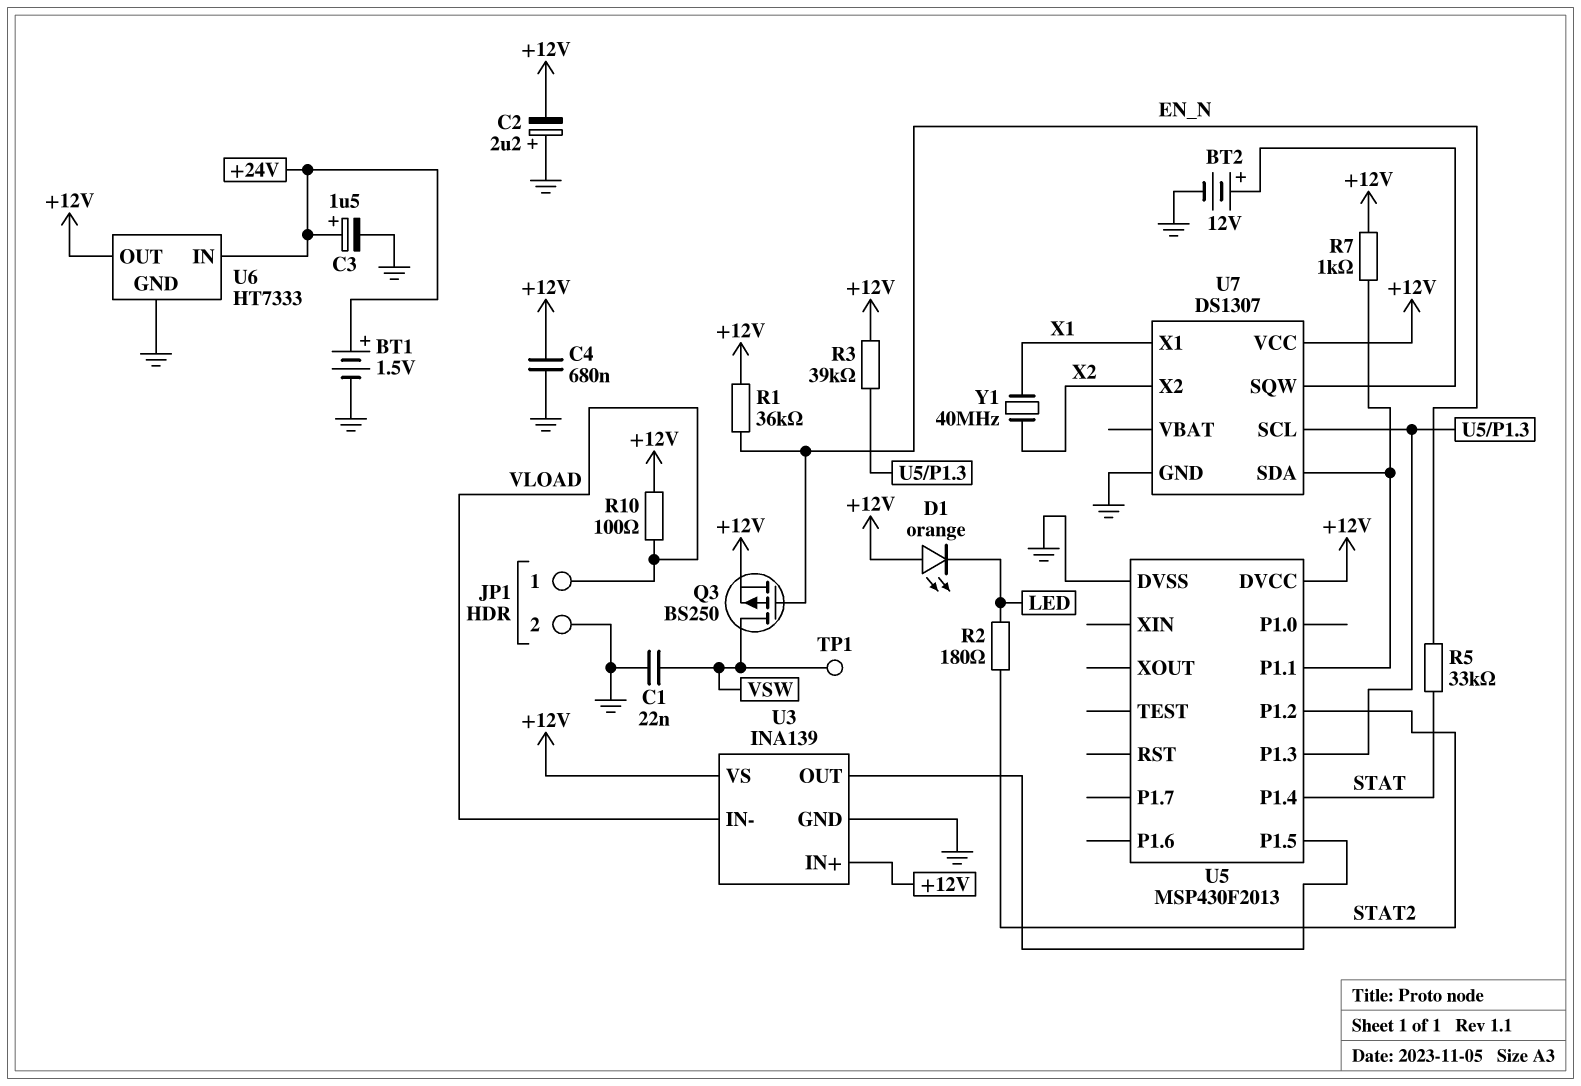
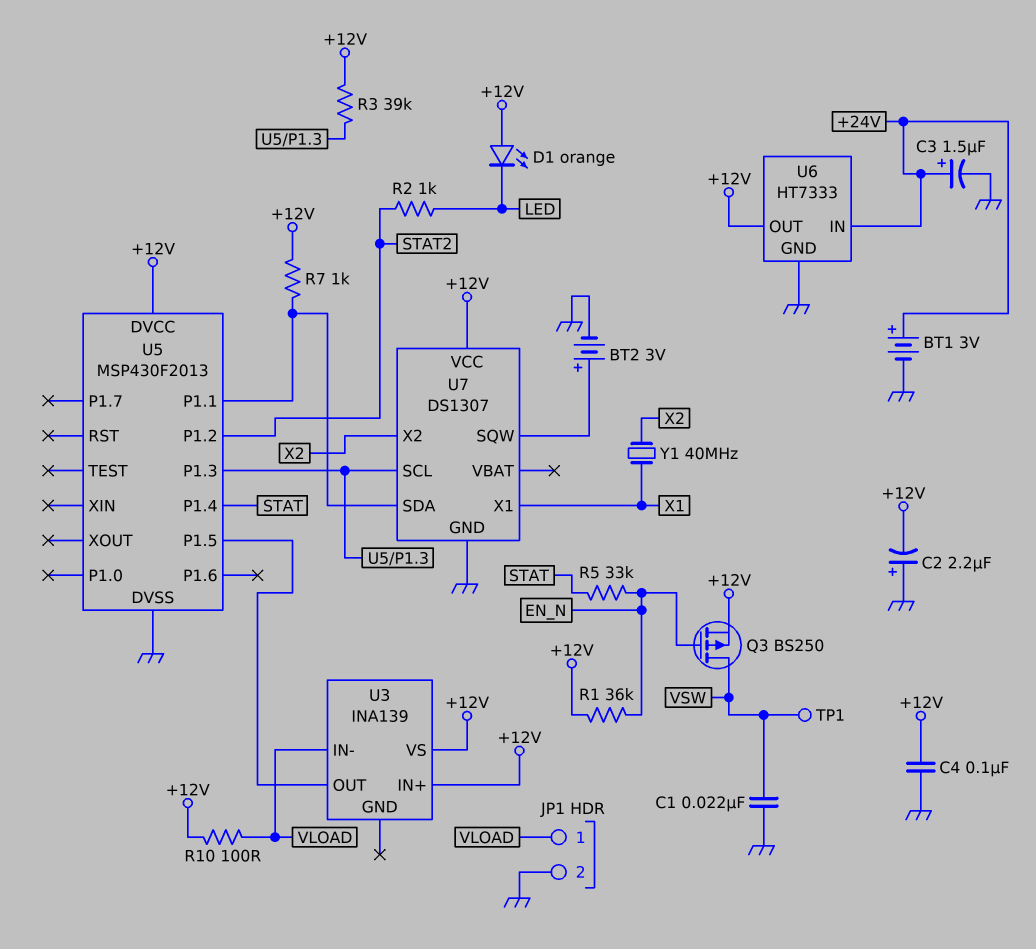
BT1: 1.5V (plus +24V, minus GND) -> 3V (plus +24V, minus GND)
BT2: 12V (plus U7/SQW, minus GND) -> 3V (plus U7/SQW, minus GND)
C4: 680nF (+12V, GND) -> 100nF (+12V, GND)
R2: 180 (LED, STAT2) -> 1k (LED, STAT2)
U3 pin GND: GND -> none

